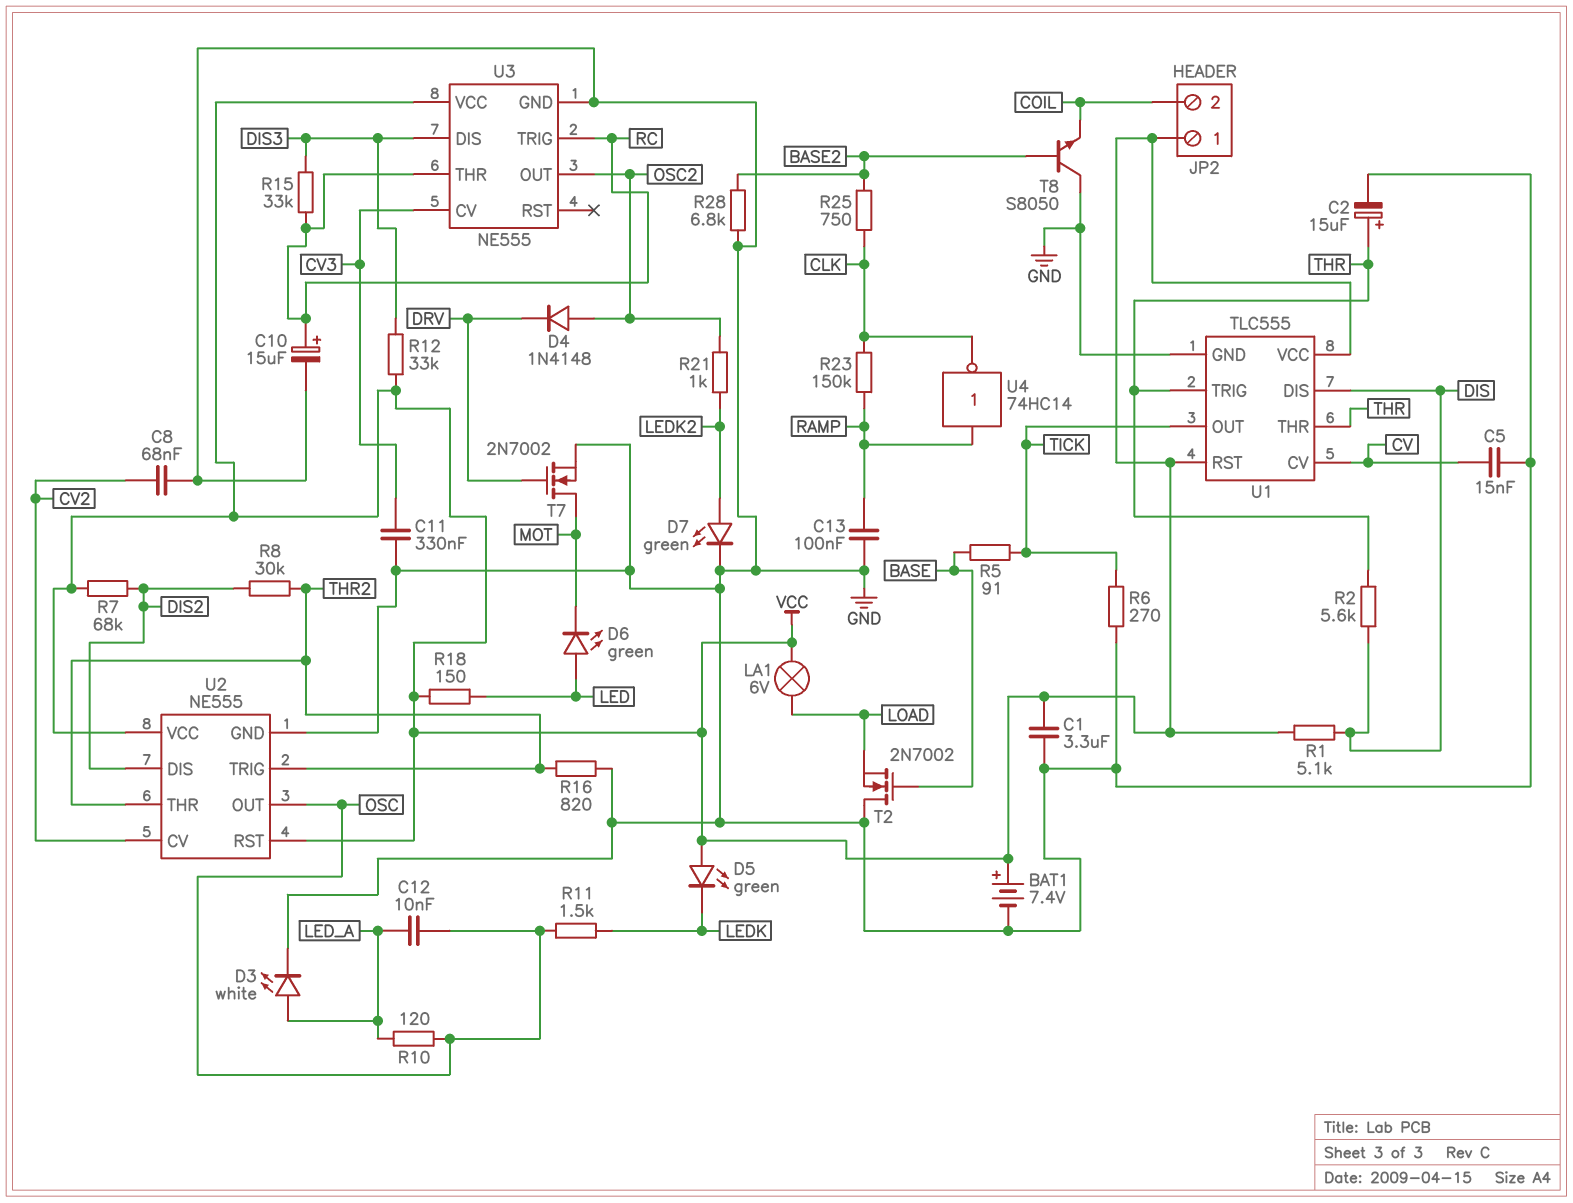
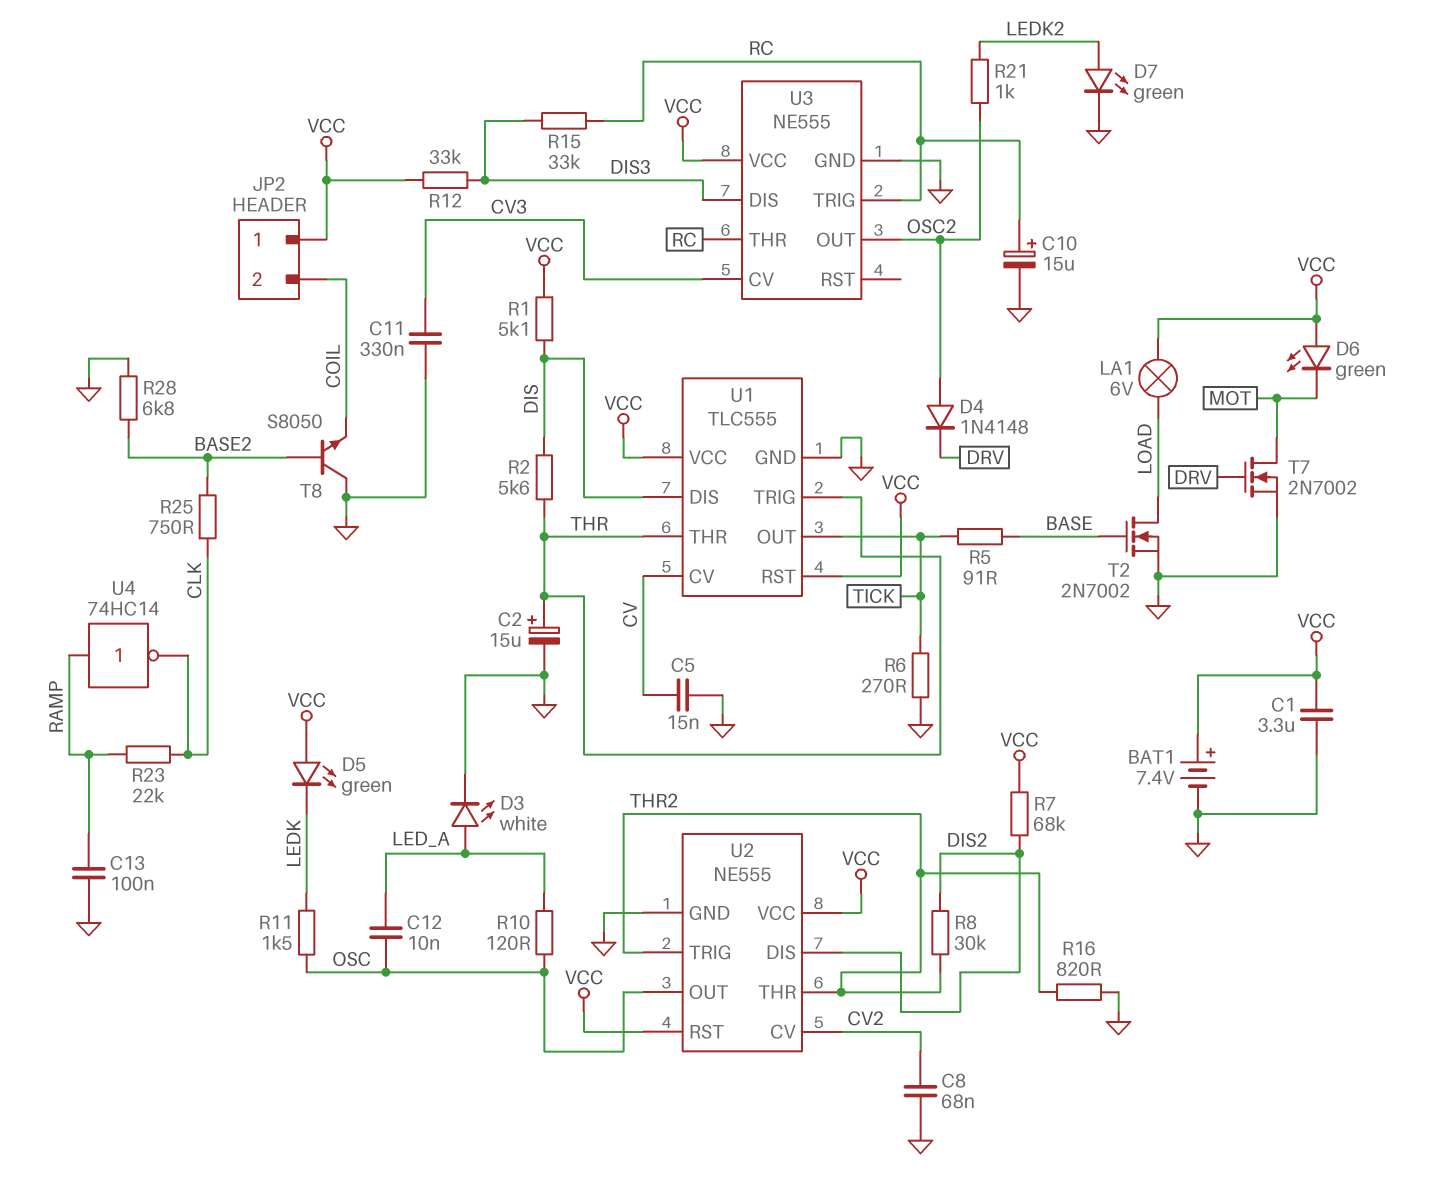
D6: LED green (A LED, K MOT) -> LED green (A VCC, K MOT)
R18: 150 (LED, VCC) -> none
R23: 150k (CLK, RAMP) -> 22k (CLK, RAMP)
T2: NMOS 2N7002 (G BASE, D GND, S LOAD) -> NMOS 2N7002 (G BASE, D LOAD, S GND)

